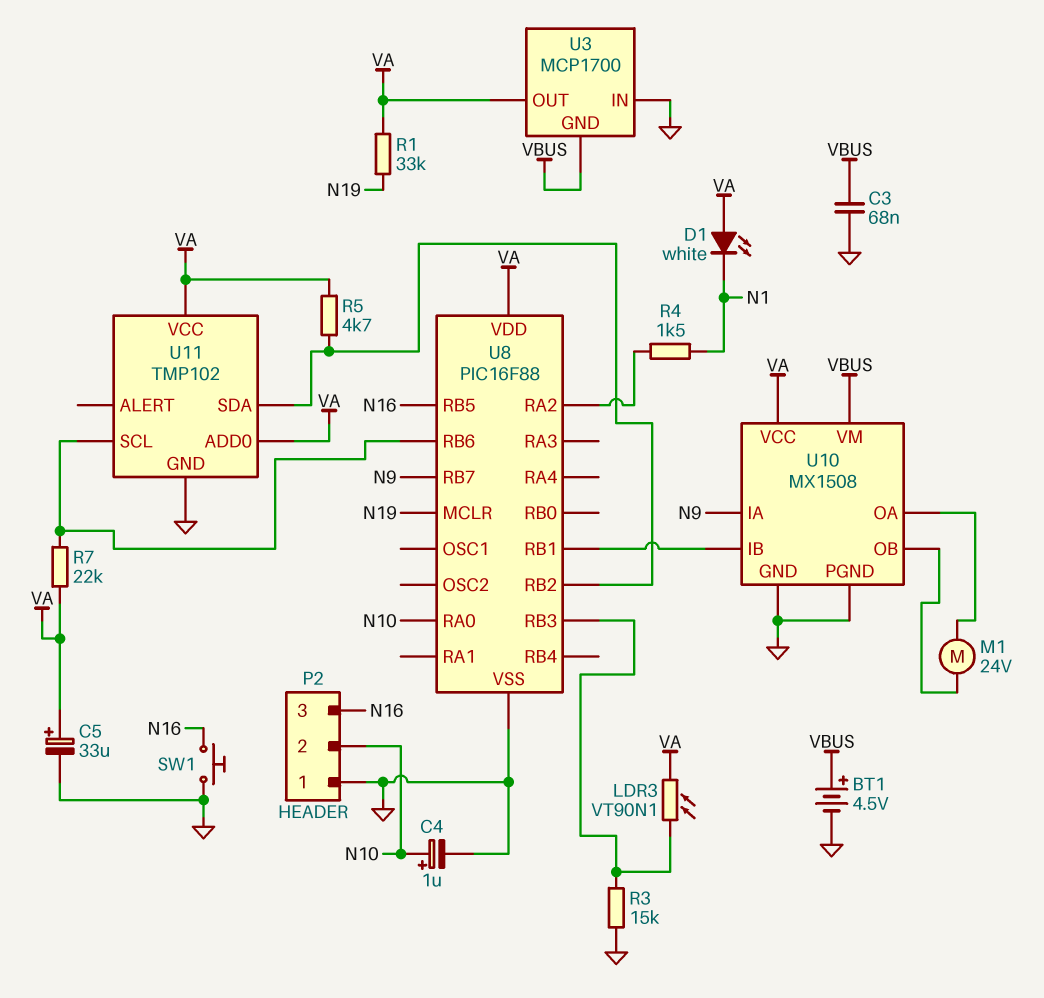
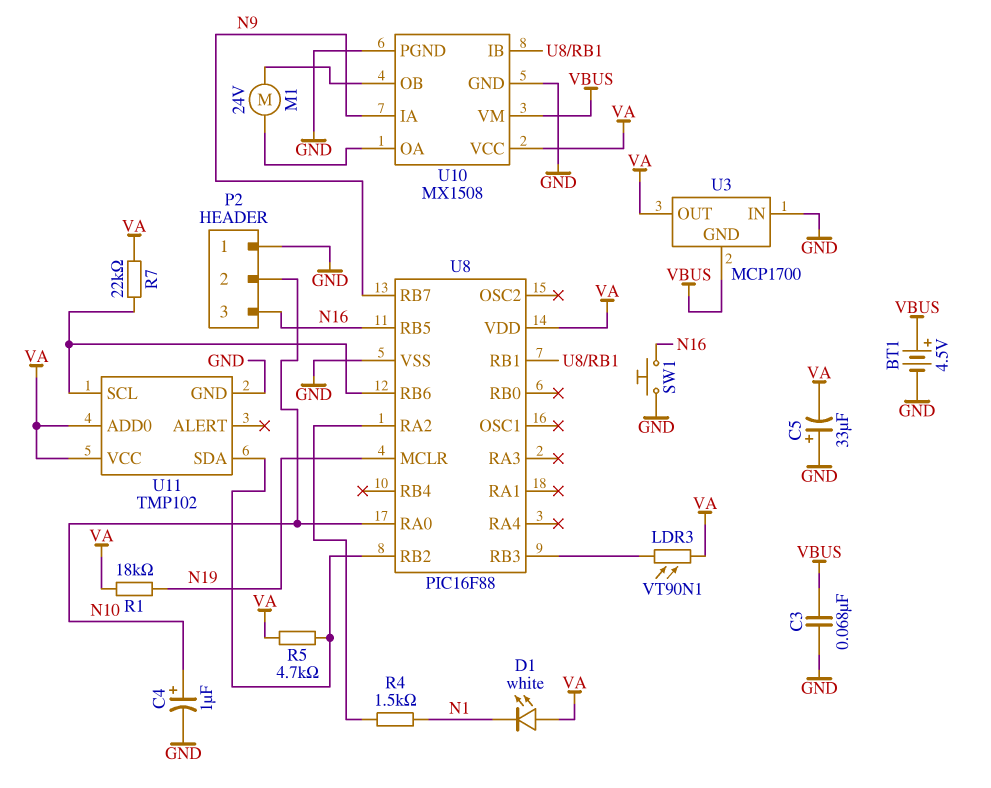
C5: 33uF (plus VA, minus GND) -> 33uF (plus GND, minus VA)
R1: 33k (N19, VA) -> 18k (N19, VA)
R3: 15k (GND, U8/RB3) -> none

